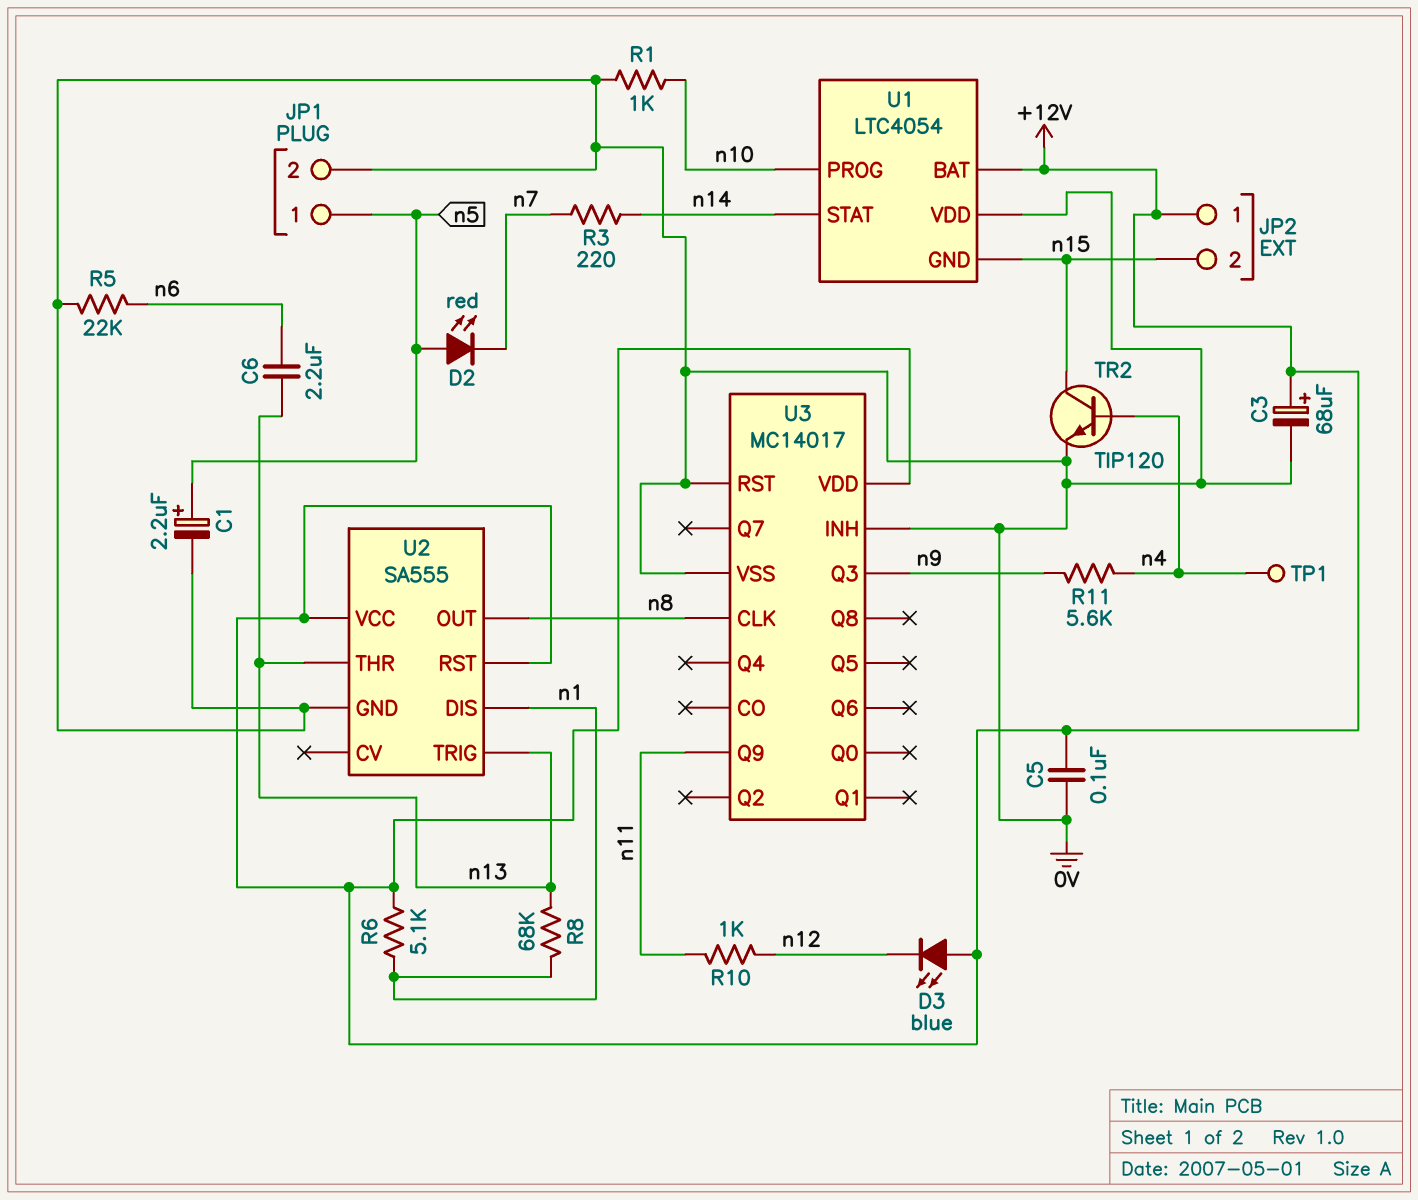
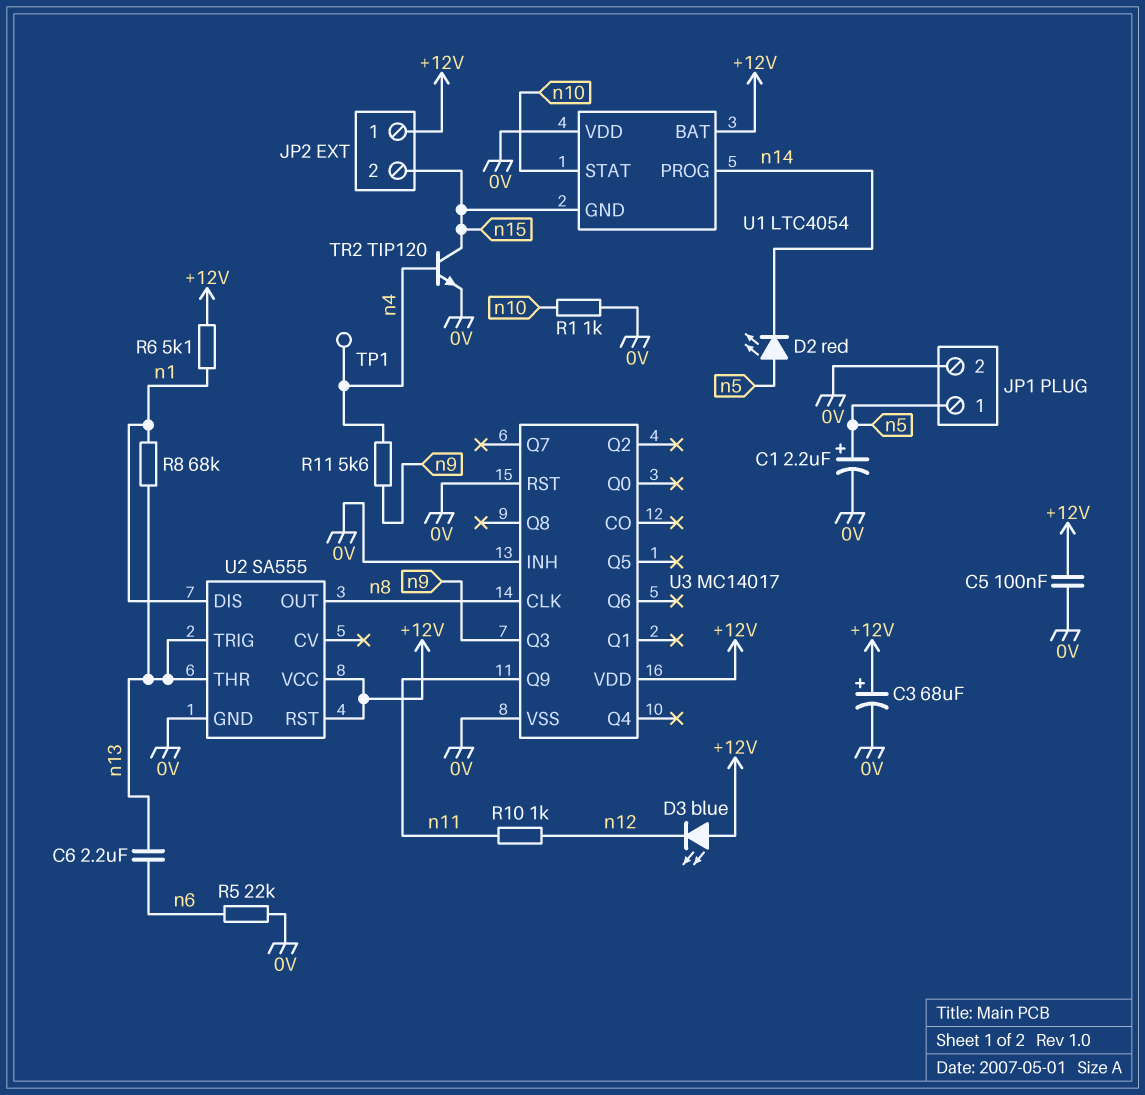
D2: LED red (A n5, K n7) -> LED red (A n5, K n14)
R3: 220 (n7, n14) -> none
U1 pin PROG: n10 -> n14
U1 pin STAT: n14 -> n10

